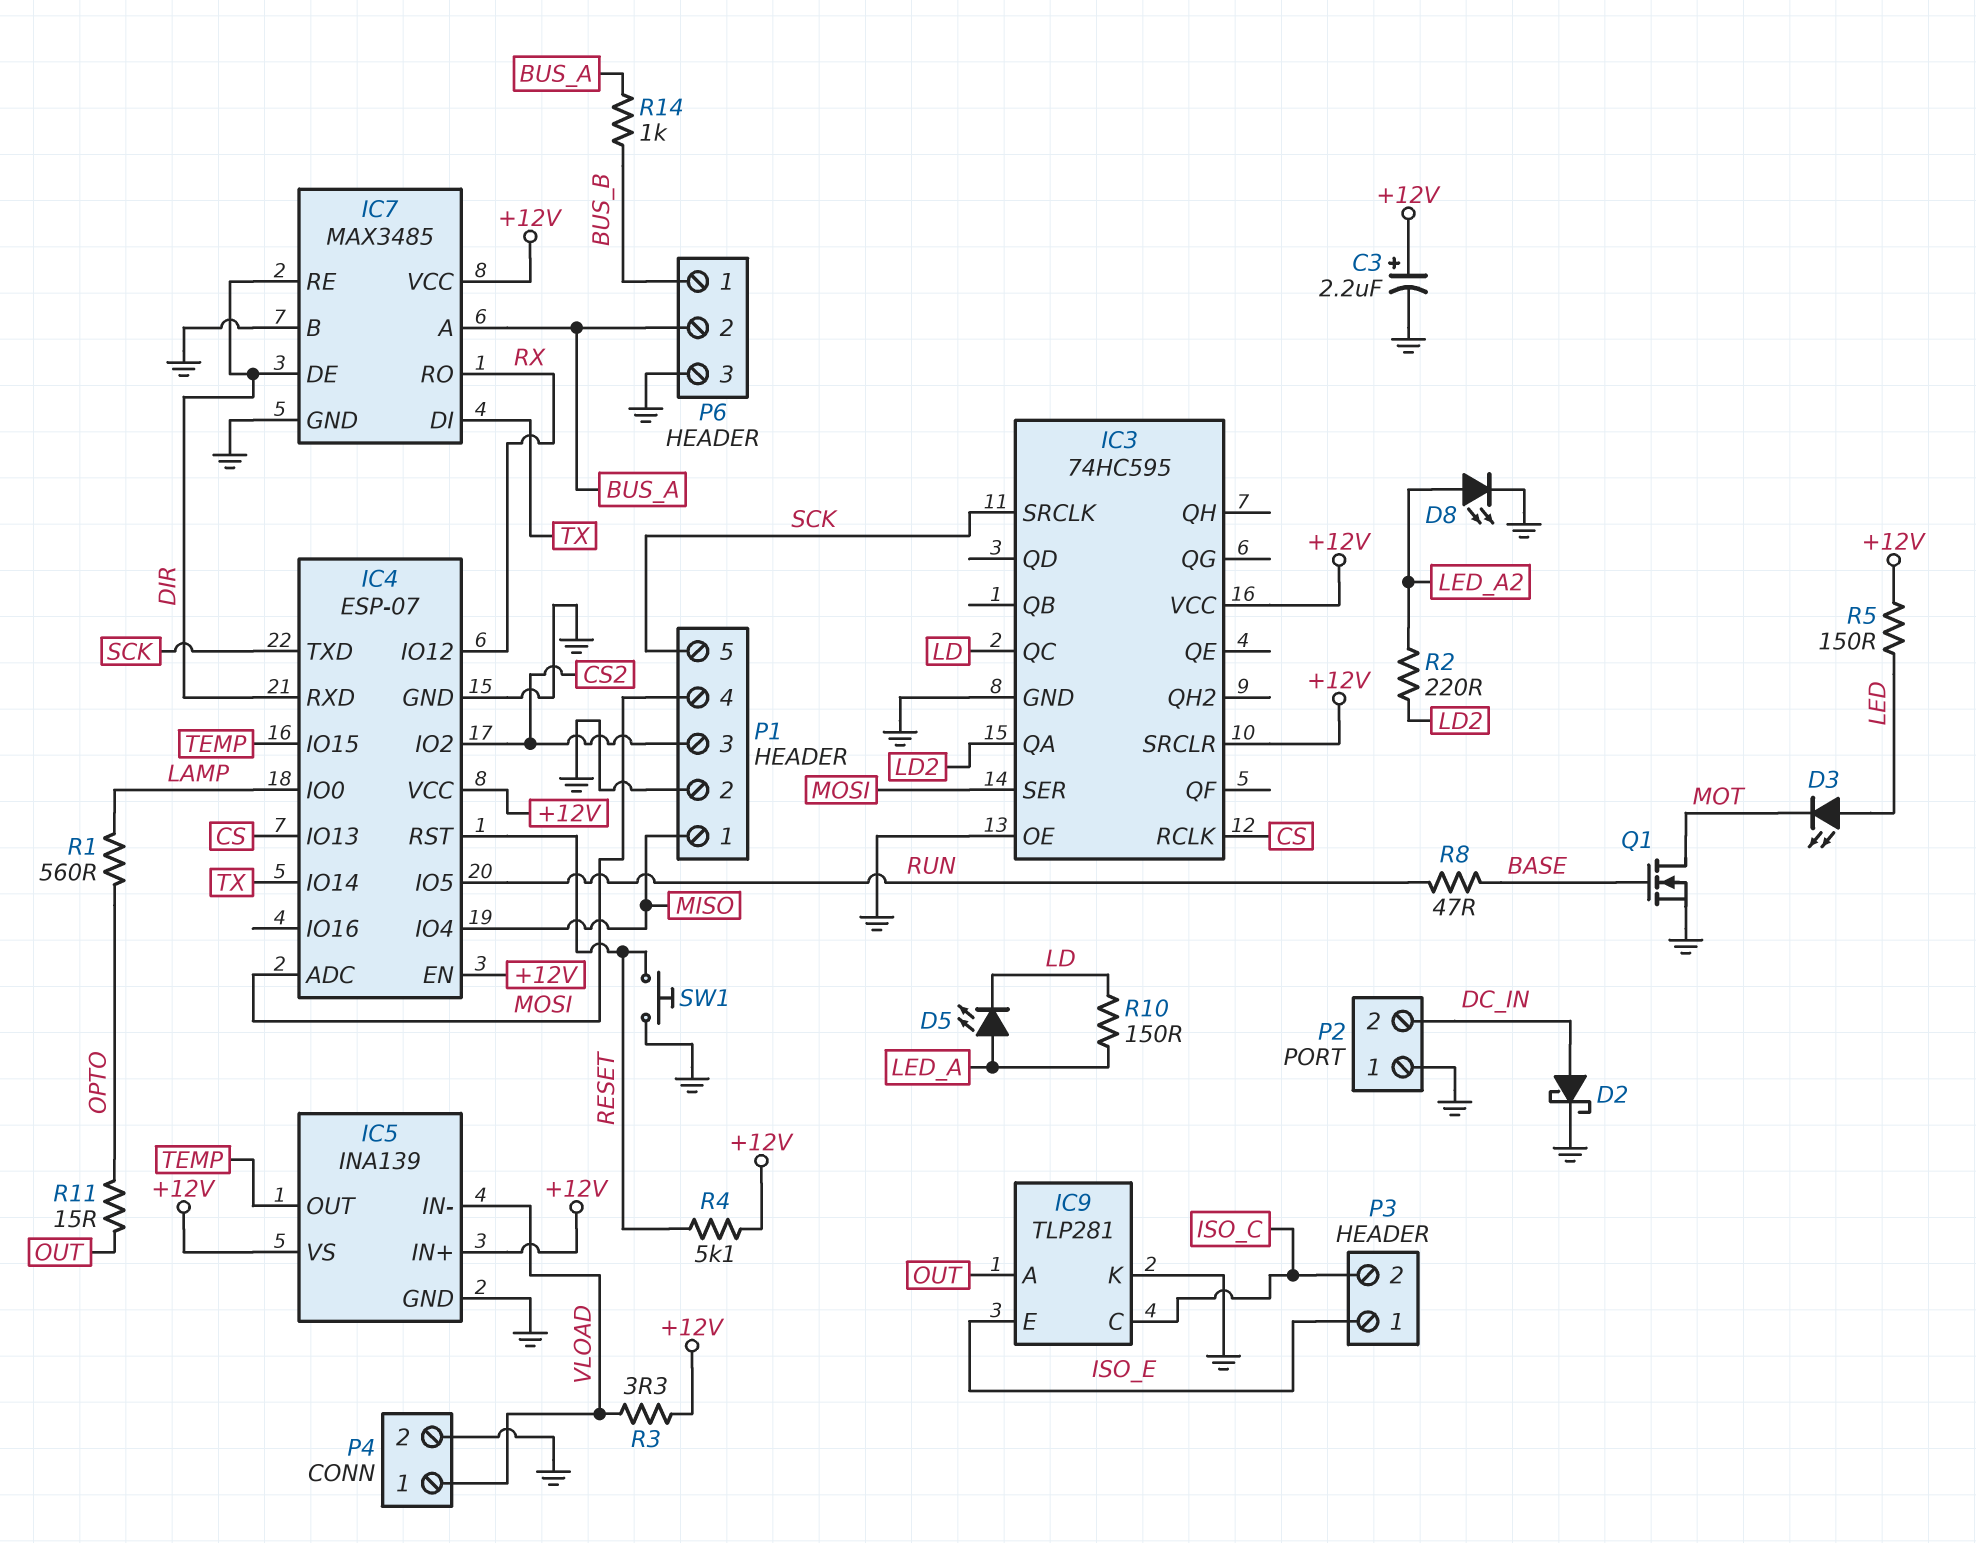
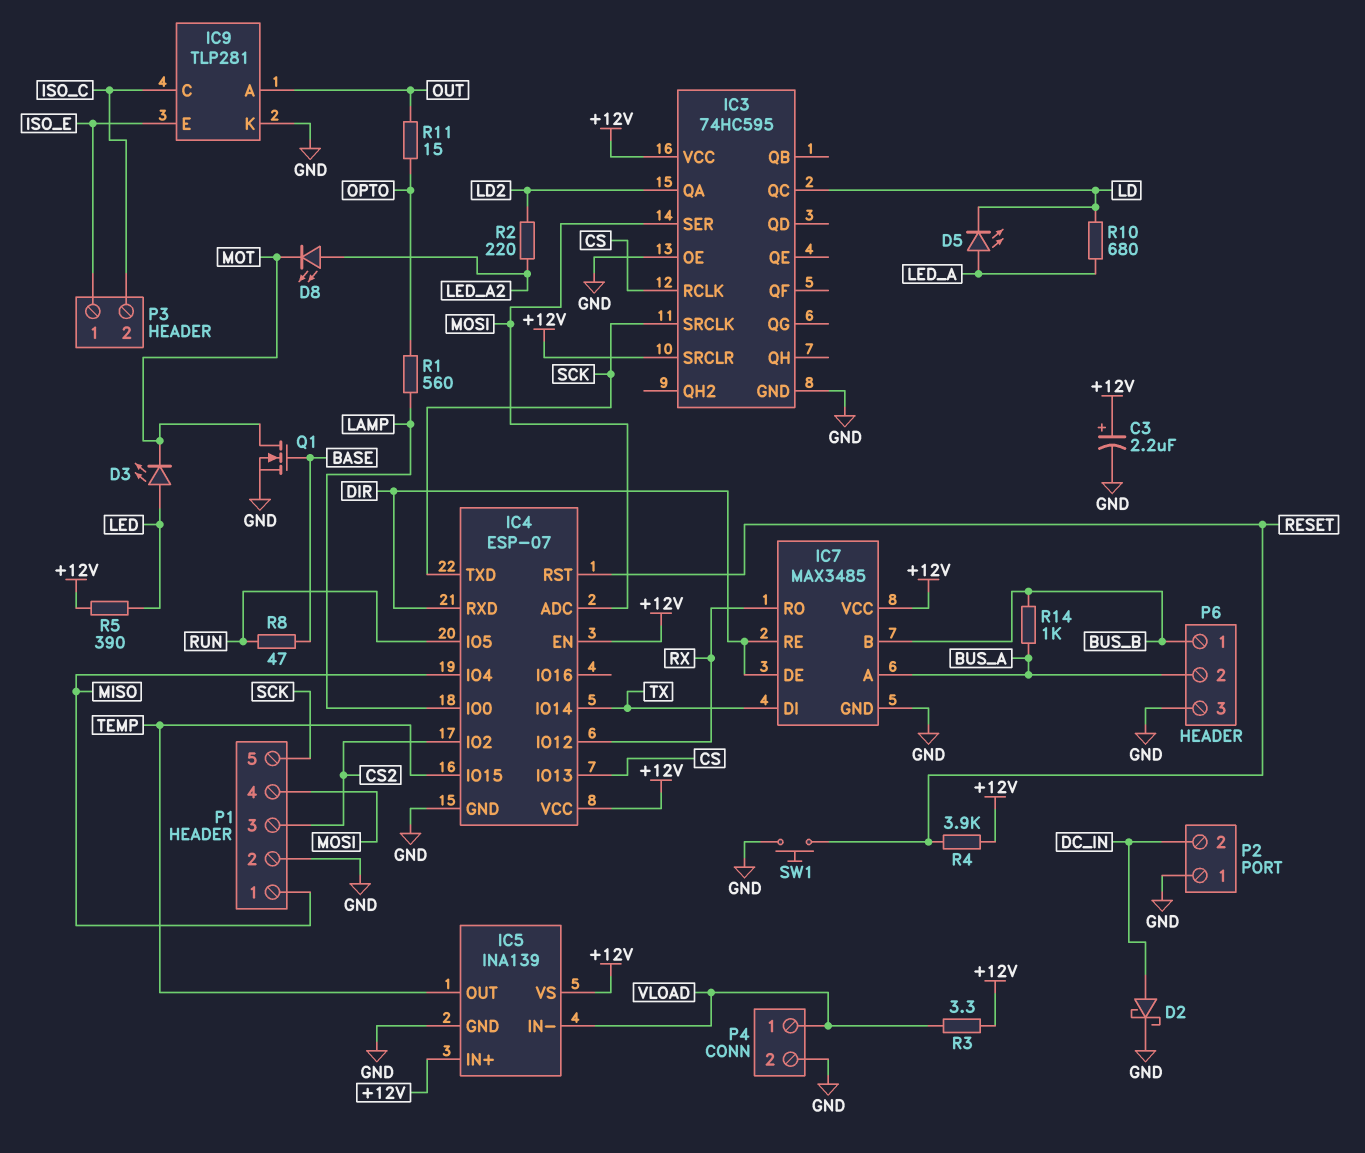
D8: LED (A LED_A2, K GND) -> LED (A LED_A2, K MOT)
IC7 pin B: GND -> BUS_B
R4: 5.1k (+12V, RESET) -> 3.9k (+12V, RESET)
R5: 150 (+12V, LED) -> 390 (+12V, LED)
R10: 150 (LD, LED_A) -> 680 (LD, LED_A)

